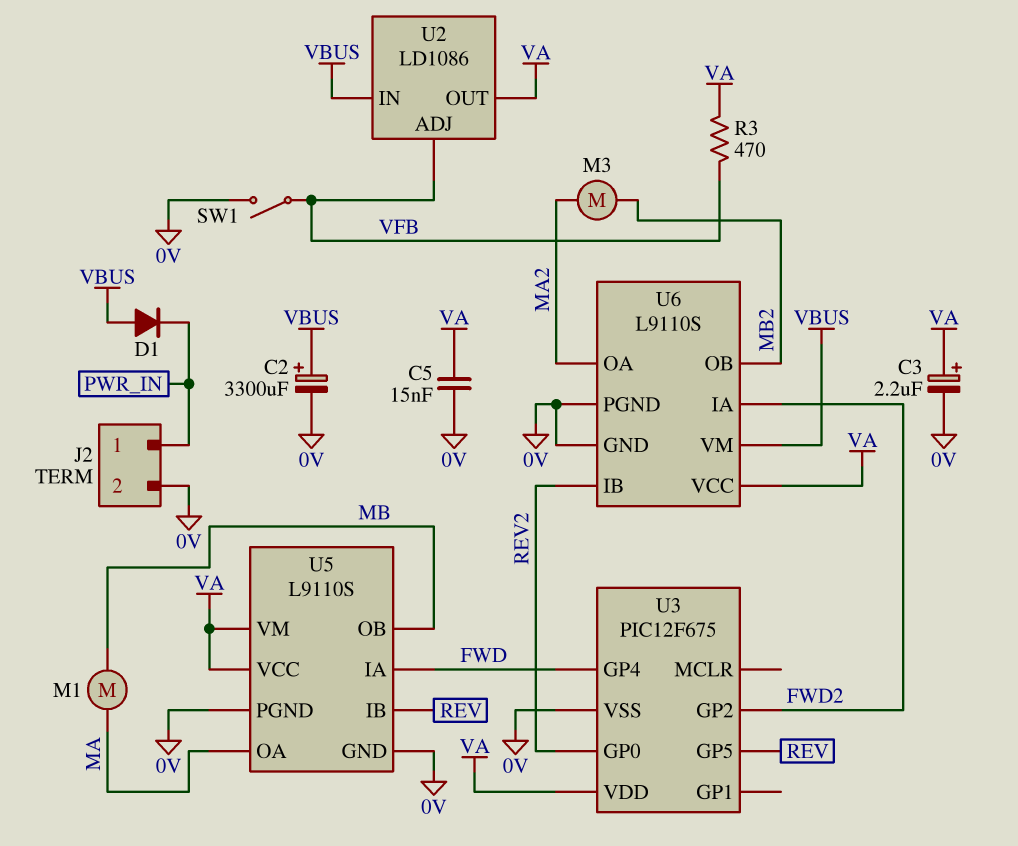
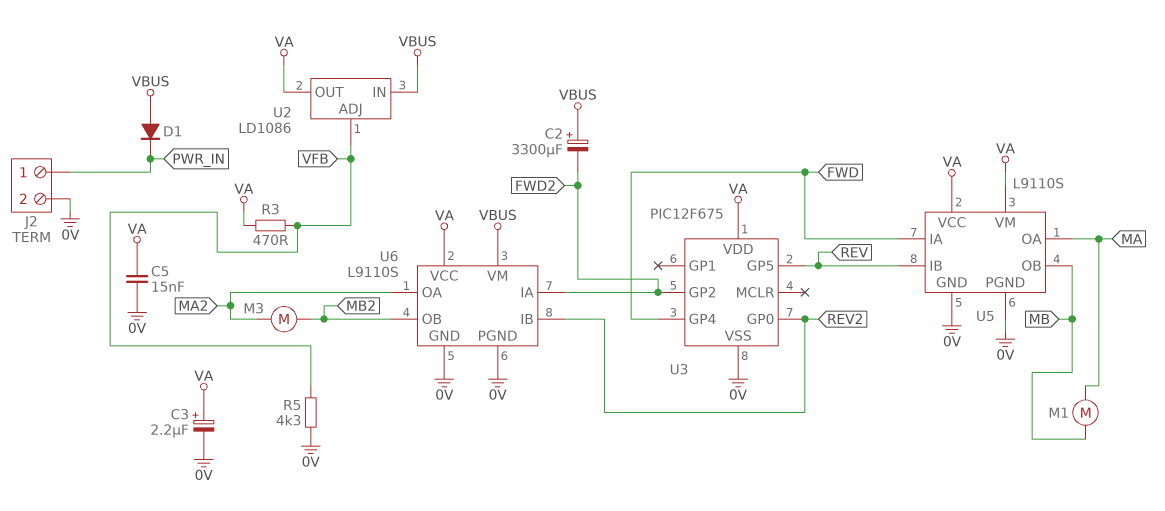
C2: 3300uF (plus VBUS, minus 0V) -> 3300uF (plus VBUS, minus FWD2)
R5: none -> 4.3k (0V, VFB)
SW1: switch (0V, VFB) -> none

